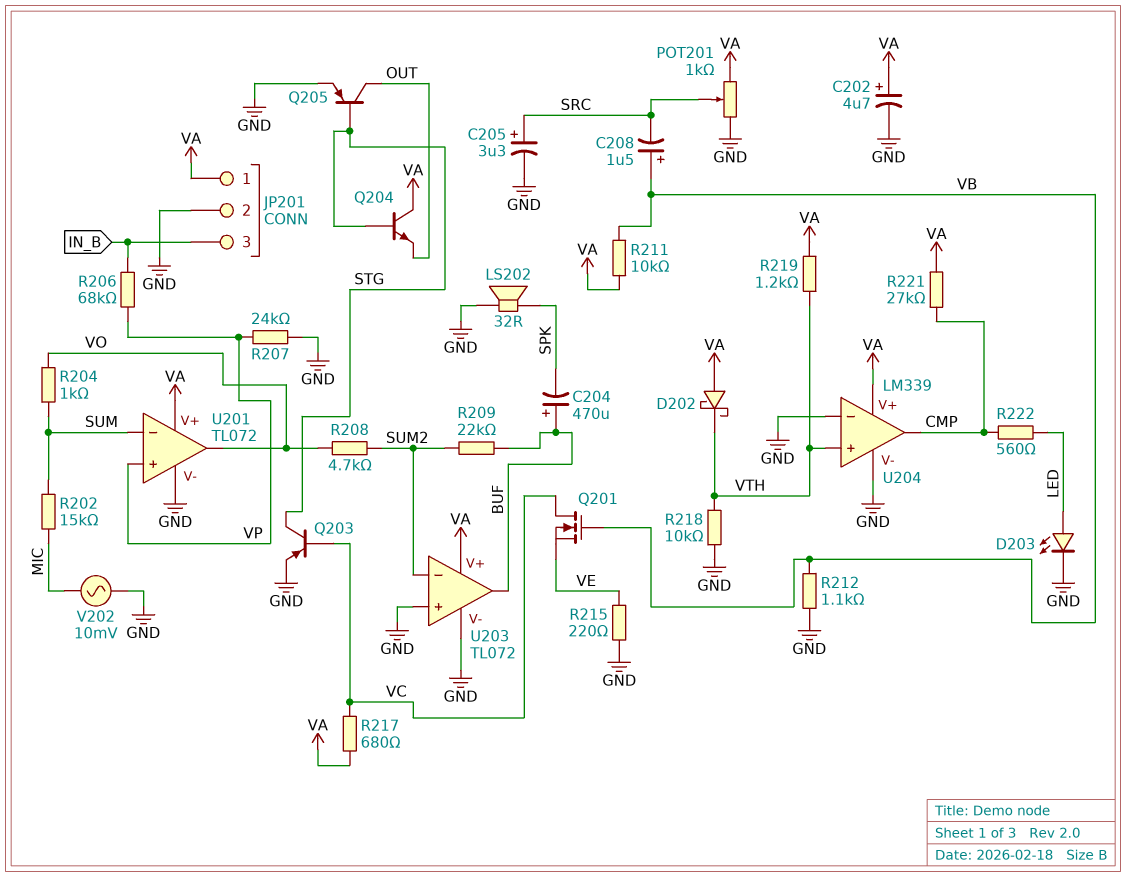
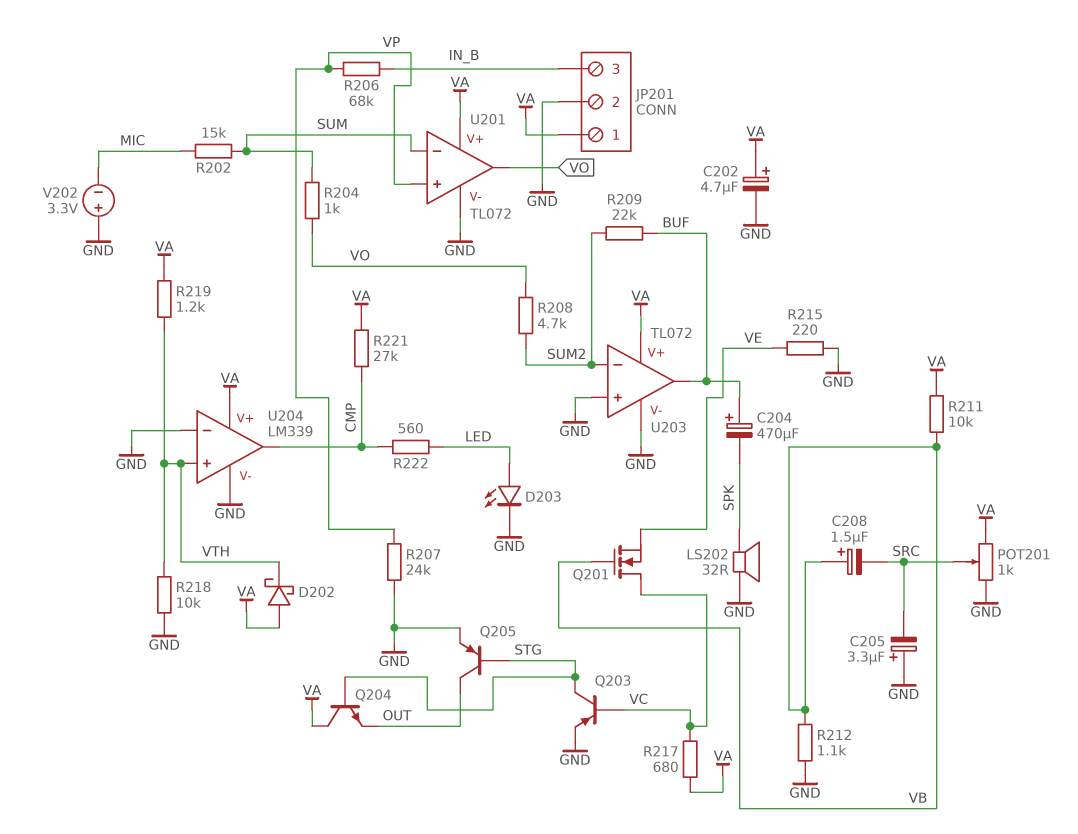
C205: 3.3uF (plus SRC, minus GND) -> 3.3uF (plus GND, minus SRC)
V202: AC 10mV (GND, MIC) -> 3.3V (plus GND, minus MIC)

